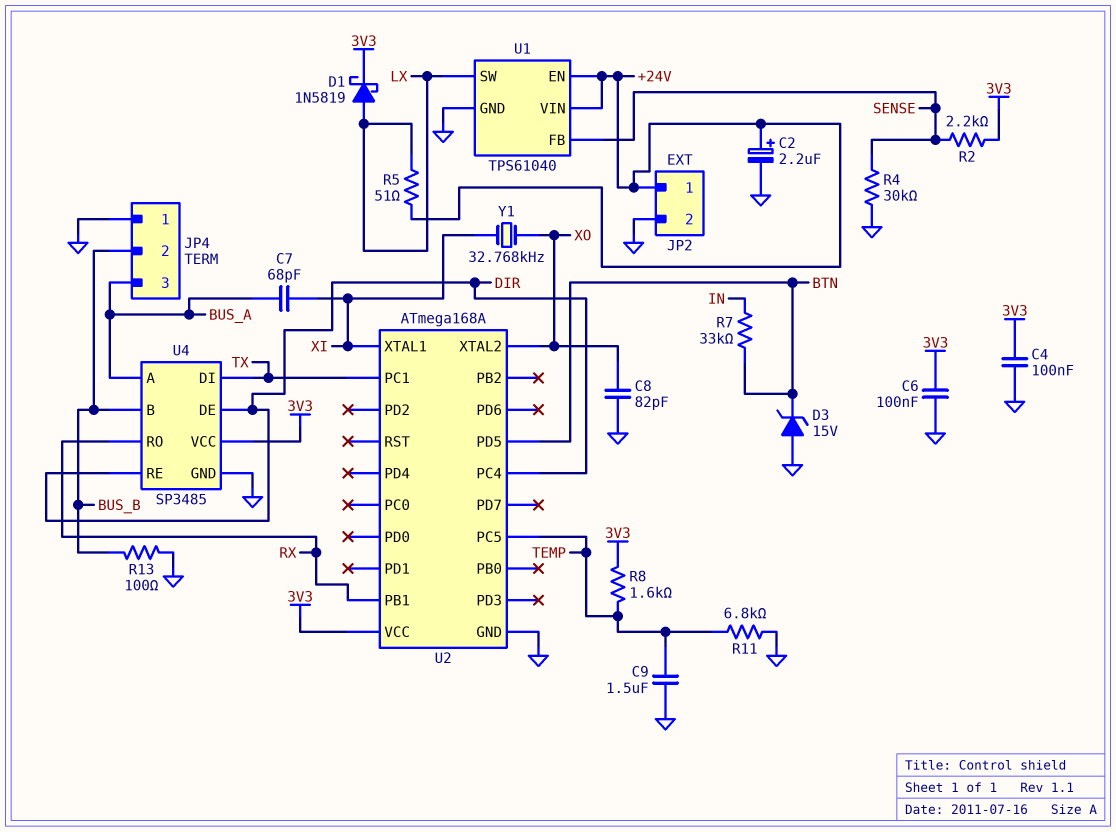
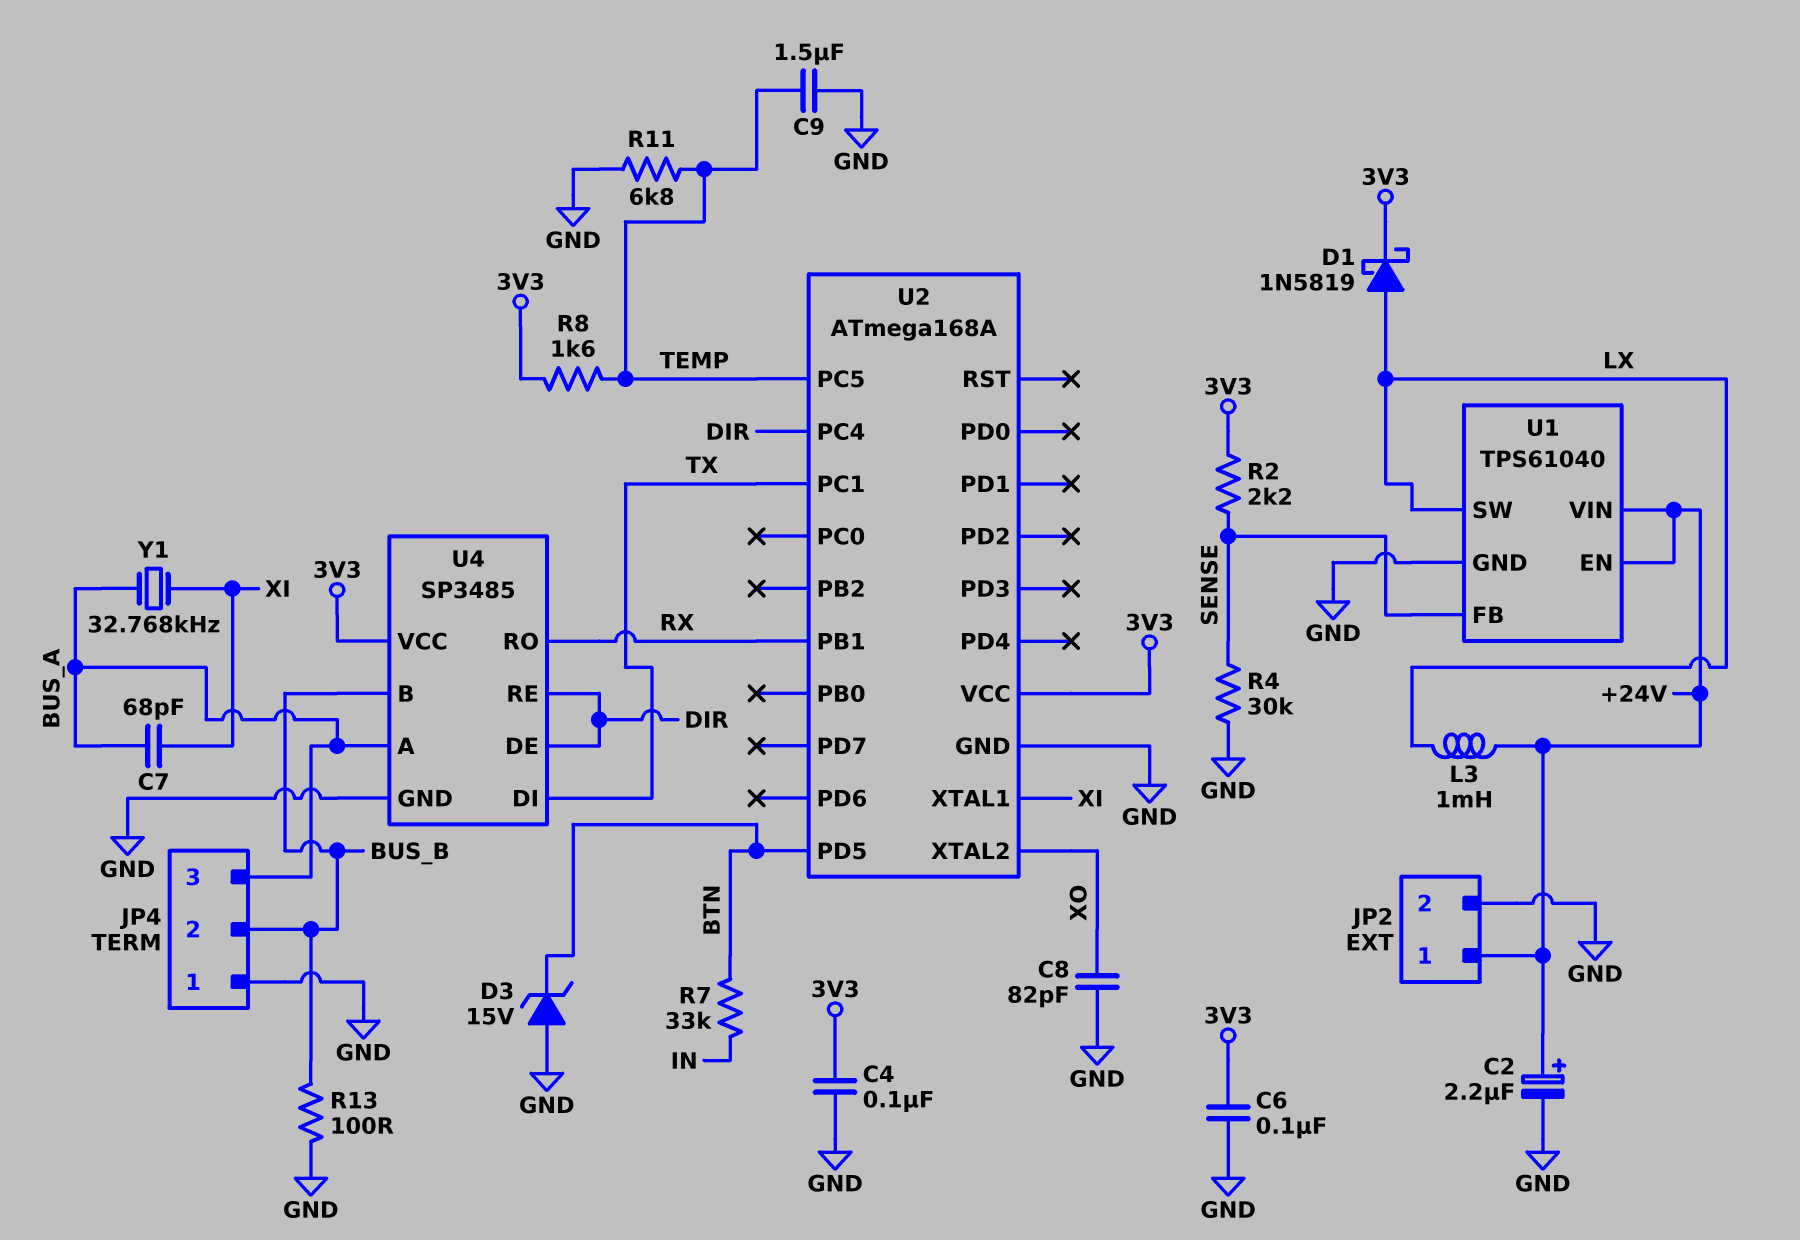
L3: none -> 1mH (+24V, LX)
R5: 51 (+24V, LX) -> none
Y1: 32.768kHz (XI, XO) -> 32.768kHz (BUS_A, XI)

